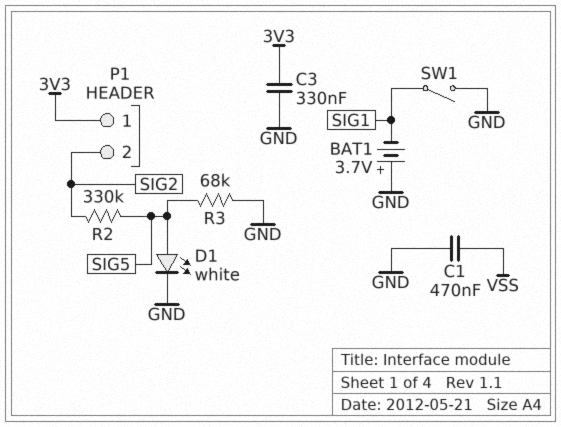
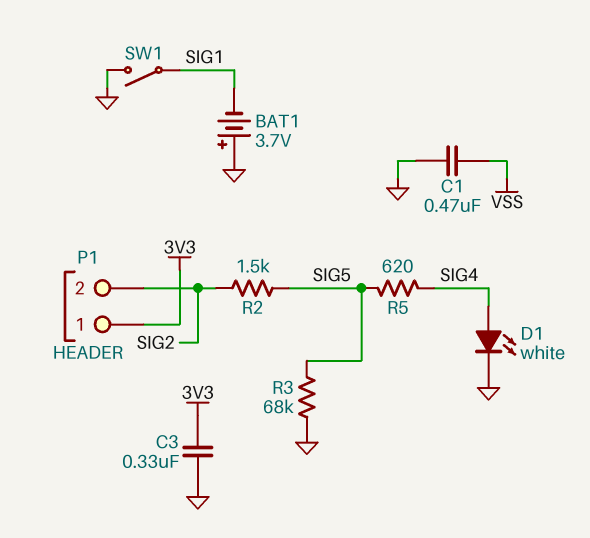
D1: LED white (A SIG5, K GND) -> LED white (A SIG4, K GND)
R2: 330k (SIG2, SIG5) -> 1.5k (SIG2, SIG5)
R5: none -> 620 (SIG4, SIG5)

